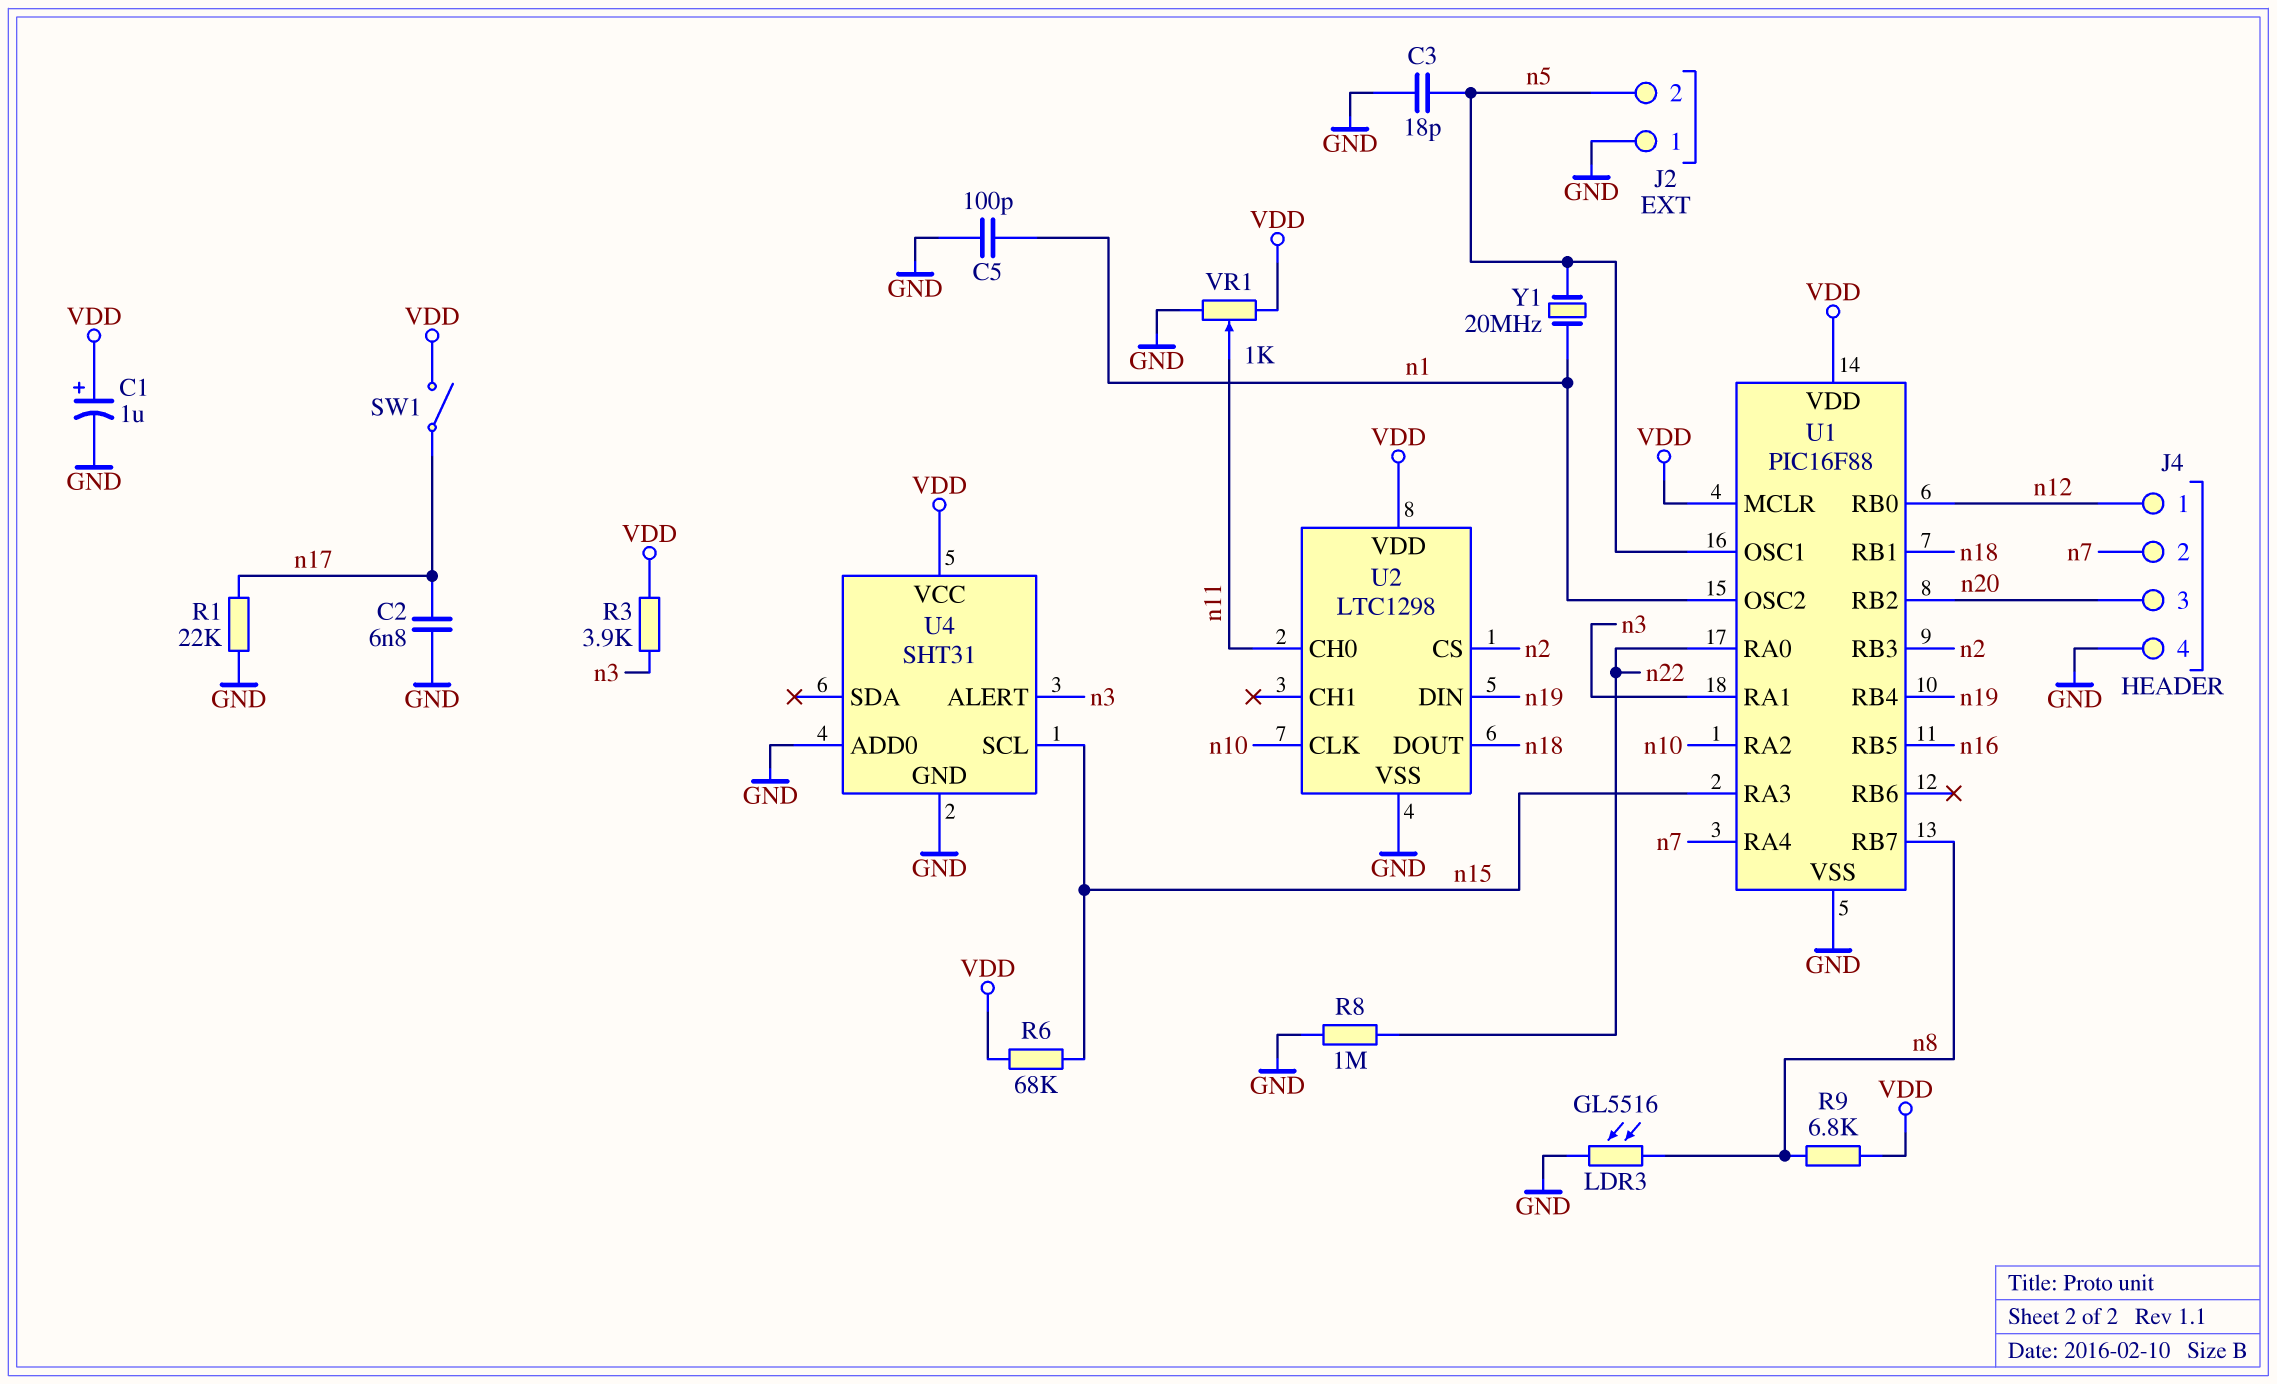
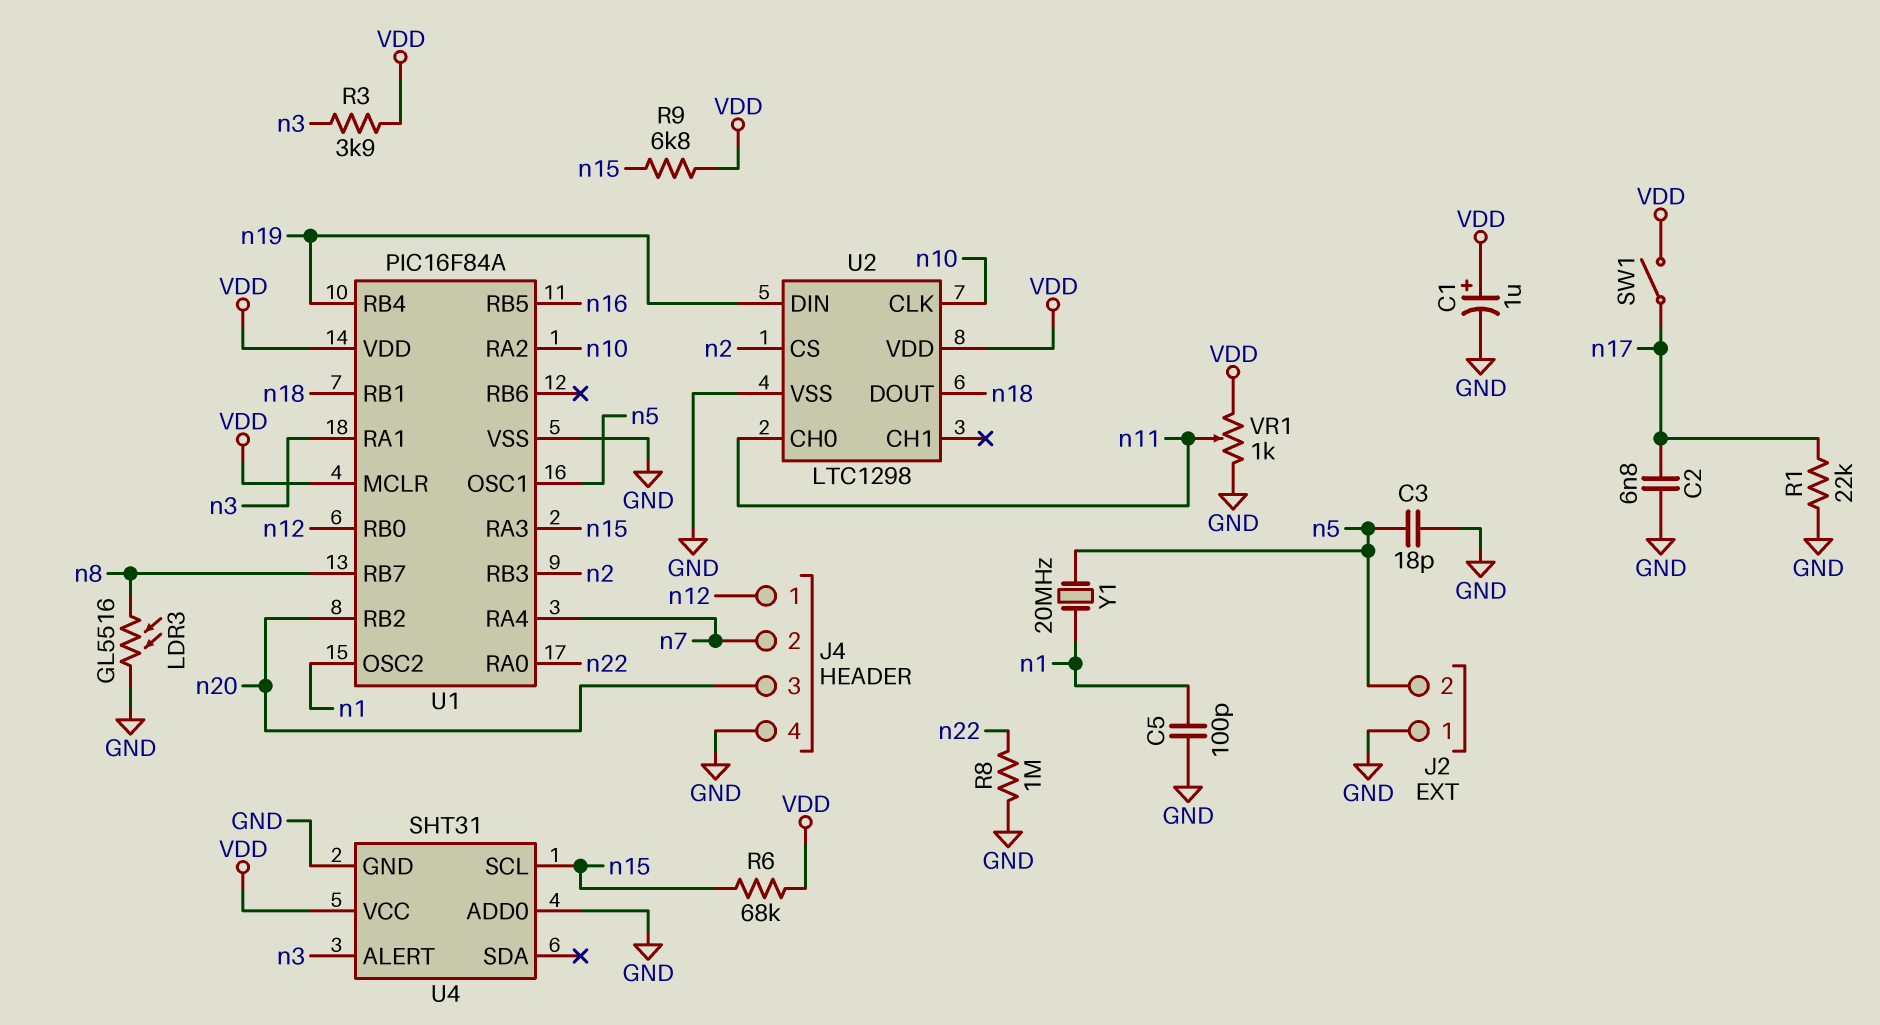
R9: 6.8k (VDD, n8) -> 6.8k (VDD, n15)
U1: PIC16F88 -> PIC16F84A

